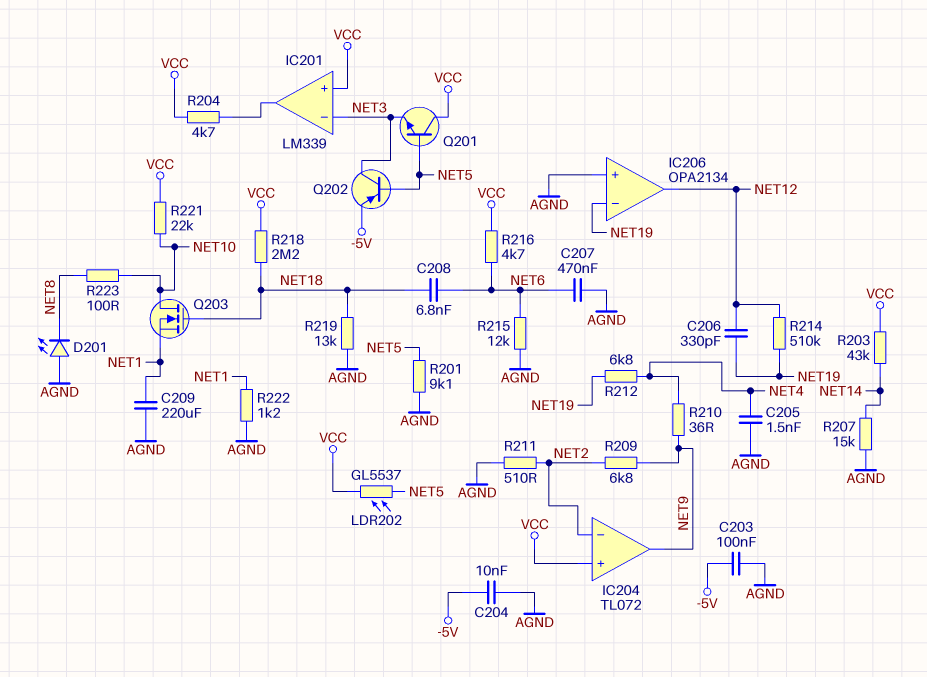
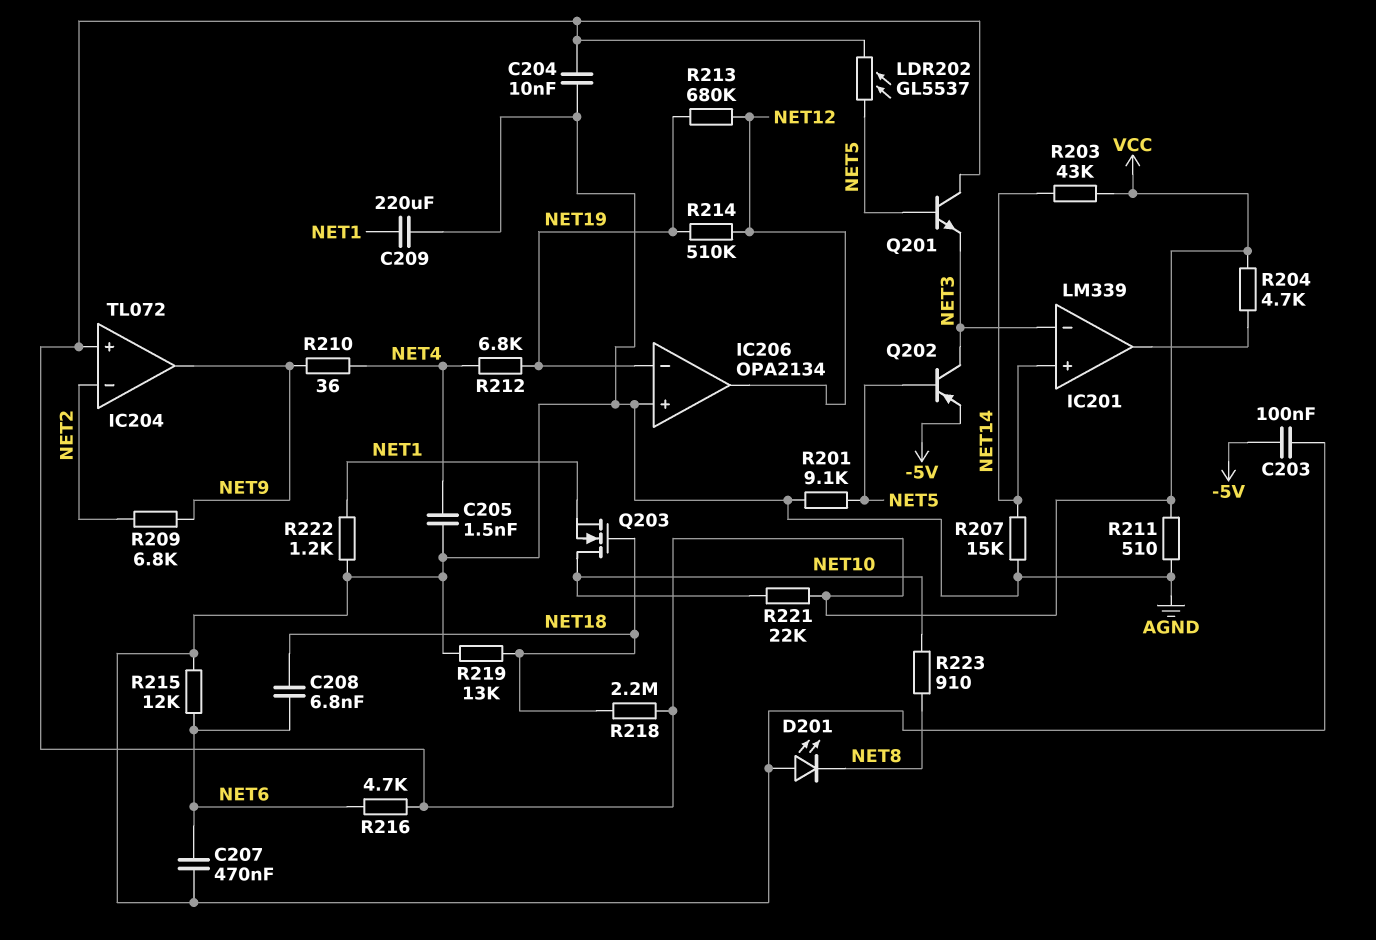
C204: 10nF (-5V, AGND) -> 10nF (AGND, VCC)
C206: 330pF (NET12, NET19) -> none
IC201 pin in+: VCC -> NET14
R211: 510 (AGND, NET2) -> 510 (AGND, VCC)
R213: none -> 680k (NET12, NET19)
R223: 100 (NET8, NET10) -> 910 (NET8, NET10)

